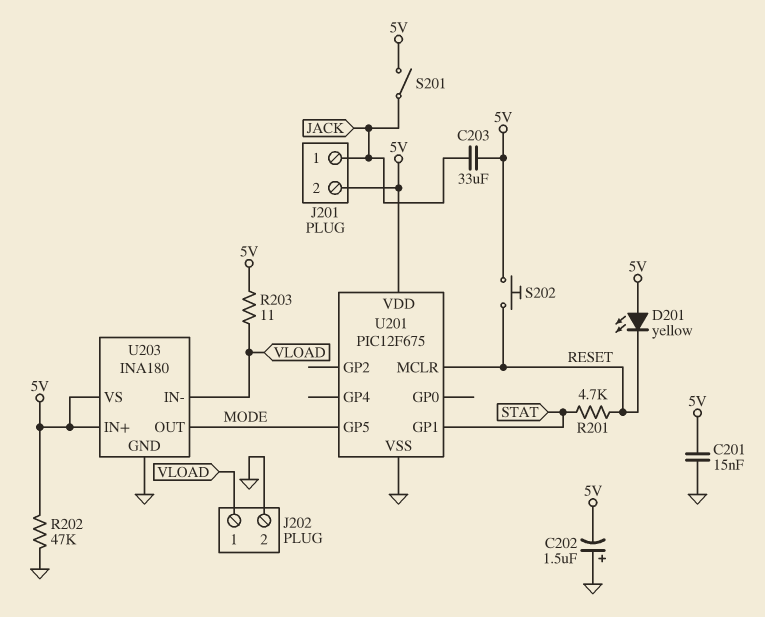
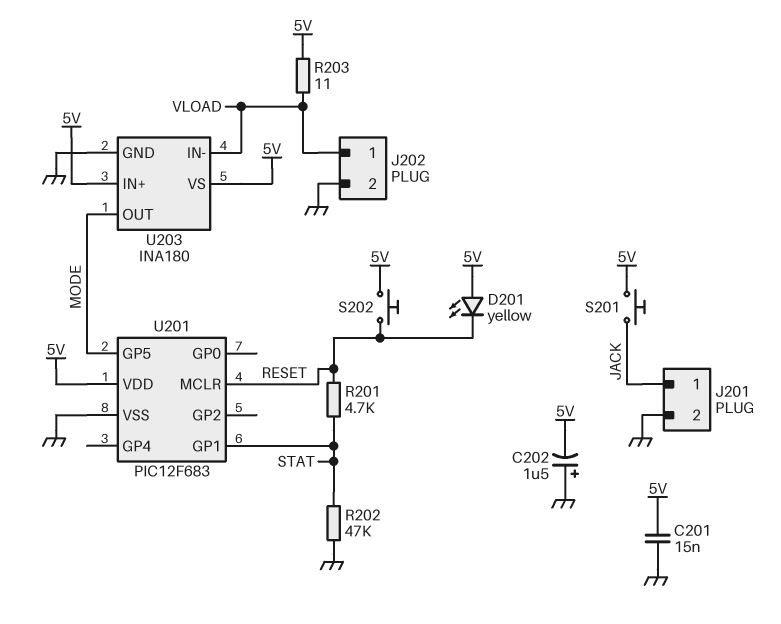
C203: 33uF (5V, JACK) -> none
J201 pin 2: 5V -> GND
R202: 47k (5V, GND) -> 47k (GND, STAT)
S201: switch (5V, JACK) -> button (5V, JACK)
U201: PIC12F675 -> PIC12F683

